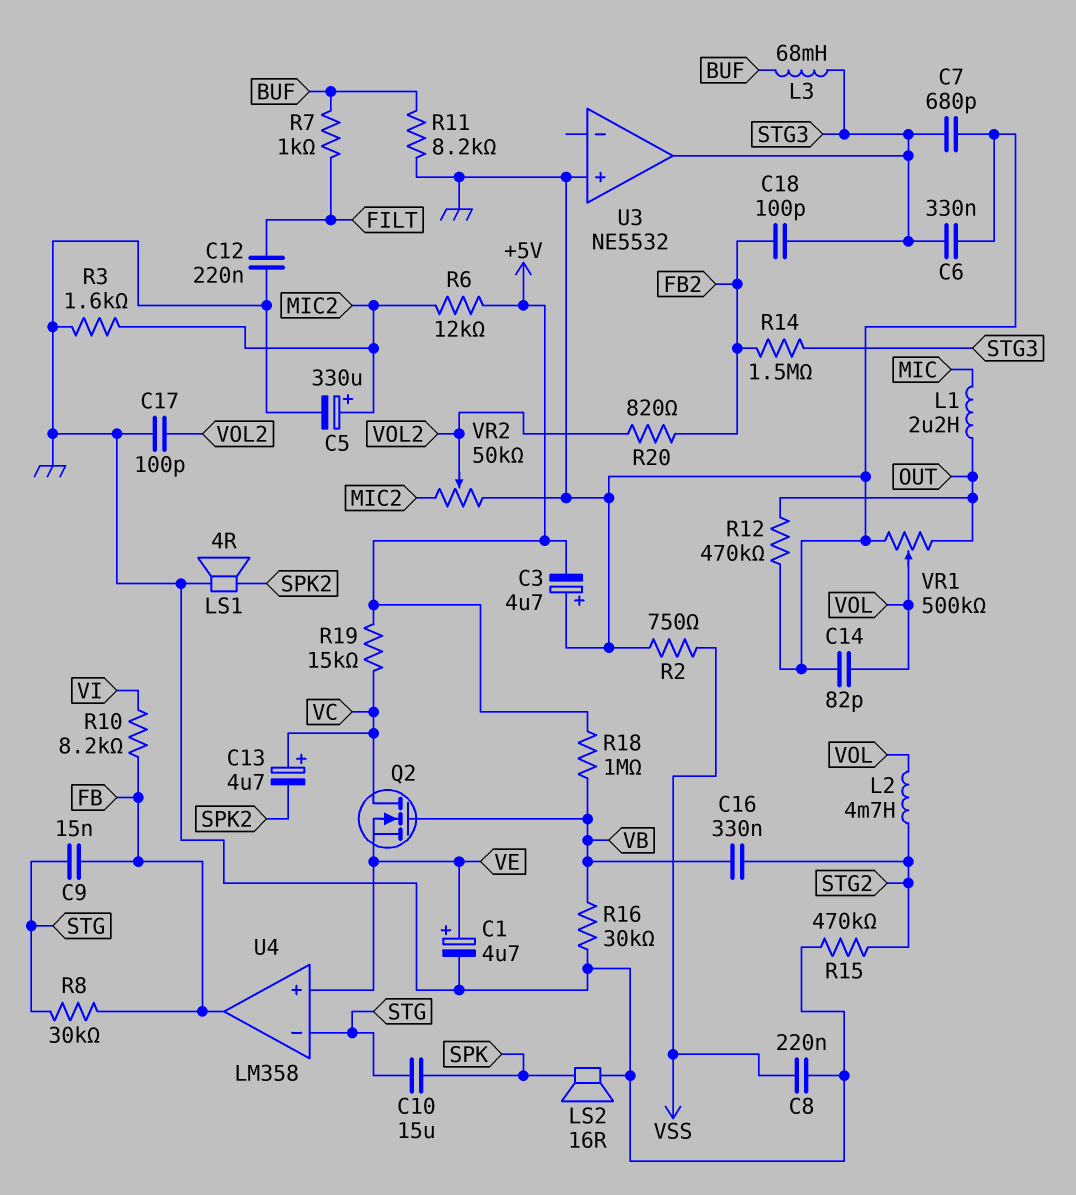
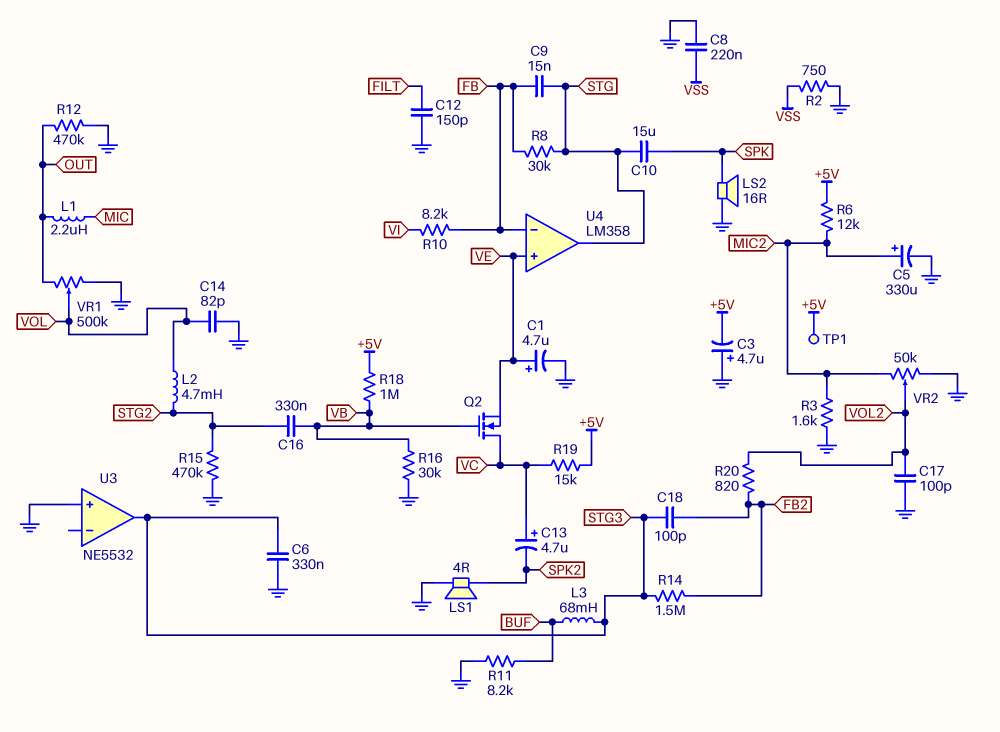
C7: 680pF (GND, STG3) -> none
C12: 220nF (FILT, GND) -> 150pF (FILT, GND)
R7: 1k (BUF, FILT) -> none
TP1: none -> test point (+5V)
U4 pin in-: STG -> FB
U4 pin out: FB -> STG

